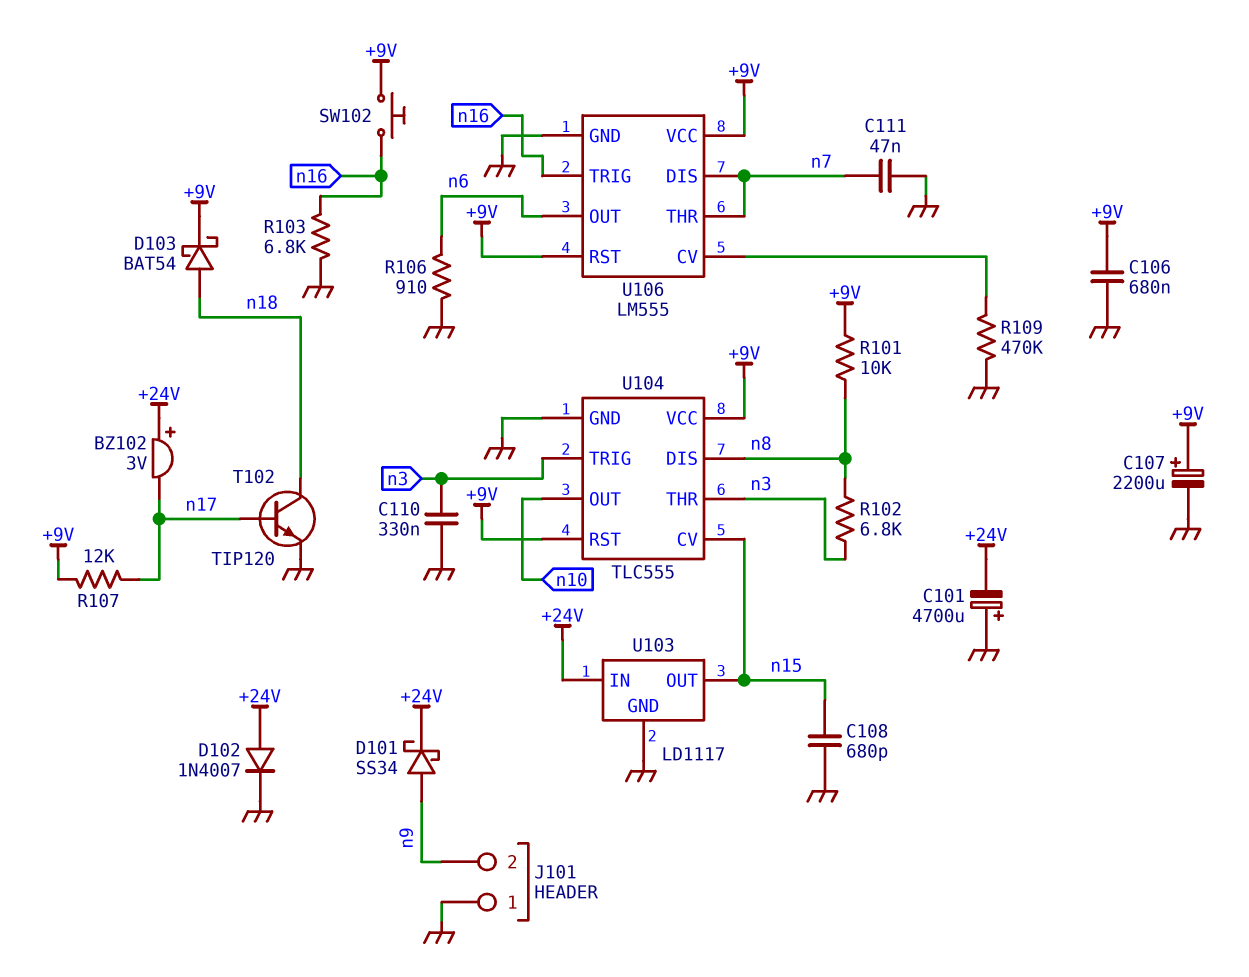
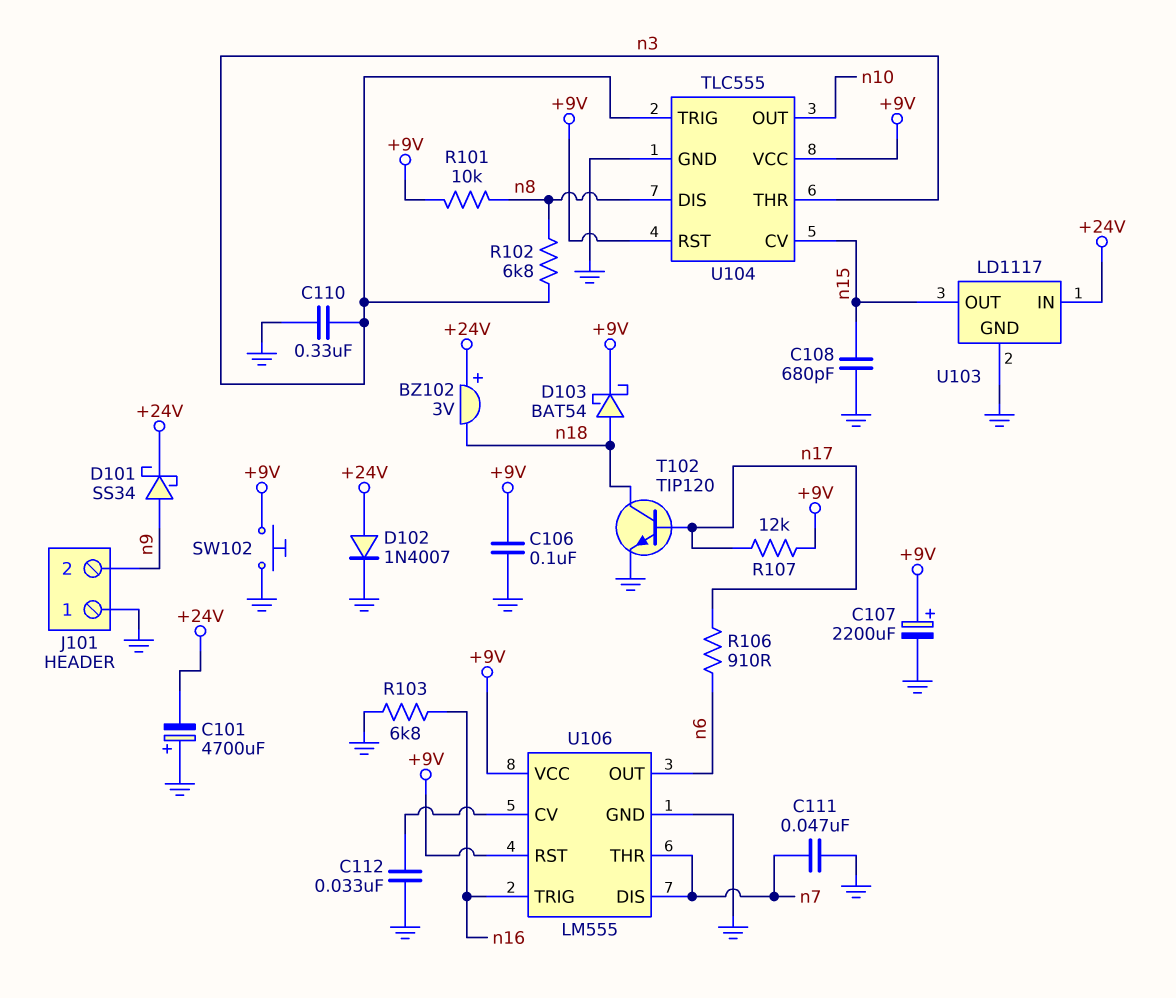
BZ102: buzzer 3V (plus +24V, minus n17) -> buzzer 3V (plus +24V, minus n18)
C106: 680nF (+9V, GND) -> 100nF (+9V, GND)
C112: none -> 33nF (GND, U106/CV)
R106: 910 (GND, n6) -> 910 (n6, n17)
R109: 470k (GND, U106/CV) -> none
SW102: button (+9V, n16) -> button (+9V, GND)

